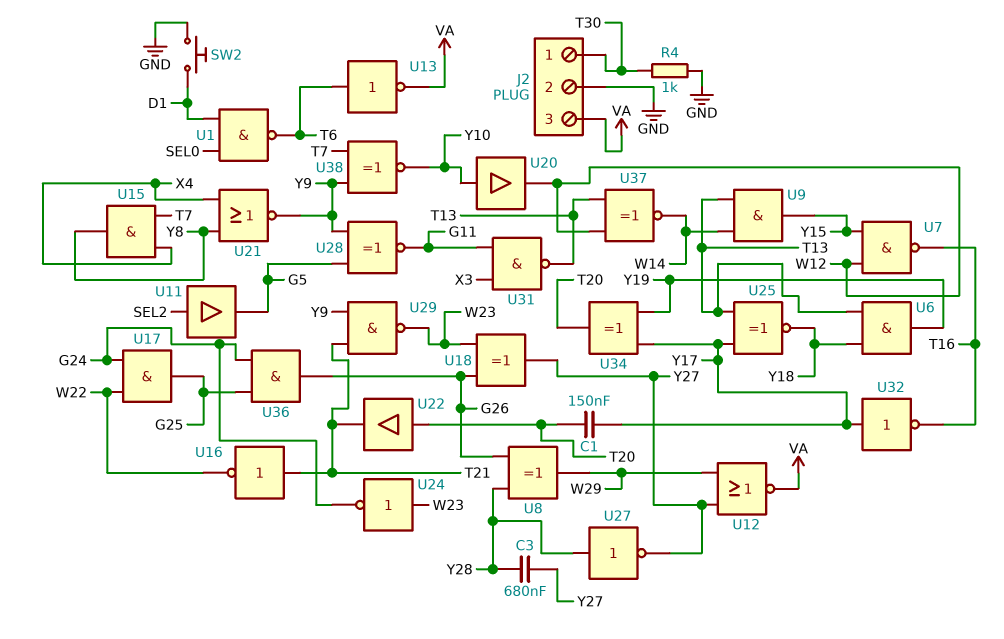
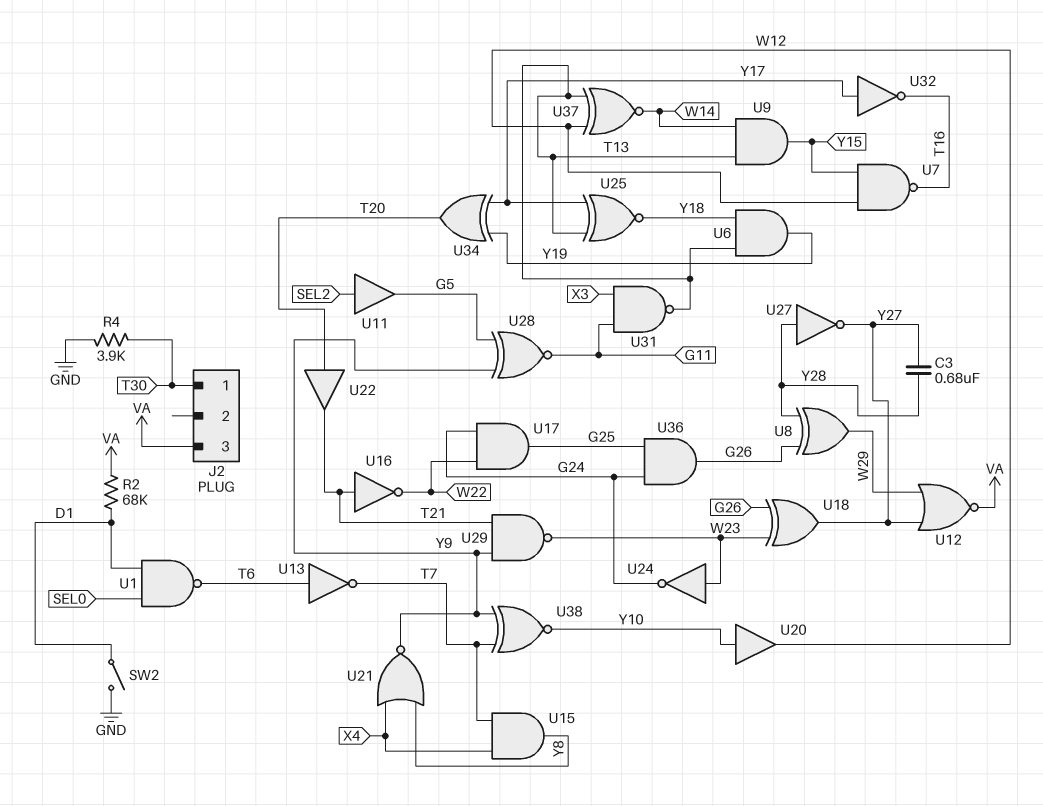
C1: 150nF (T20, Y17) -> none
J2 pin 2: GND -> none
R2: none -> 68k (D1, VA)
R4: 1k (GND, T30) -> 3.9k (GND, T30)
SW2: button (D1, GND) -> switch (D1, GND)
U13: NOT (in T6, out VA) -> NOT (in T6, out T7)

